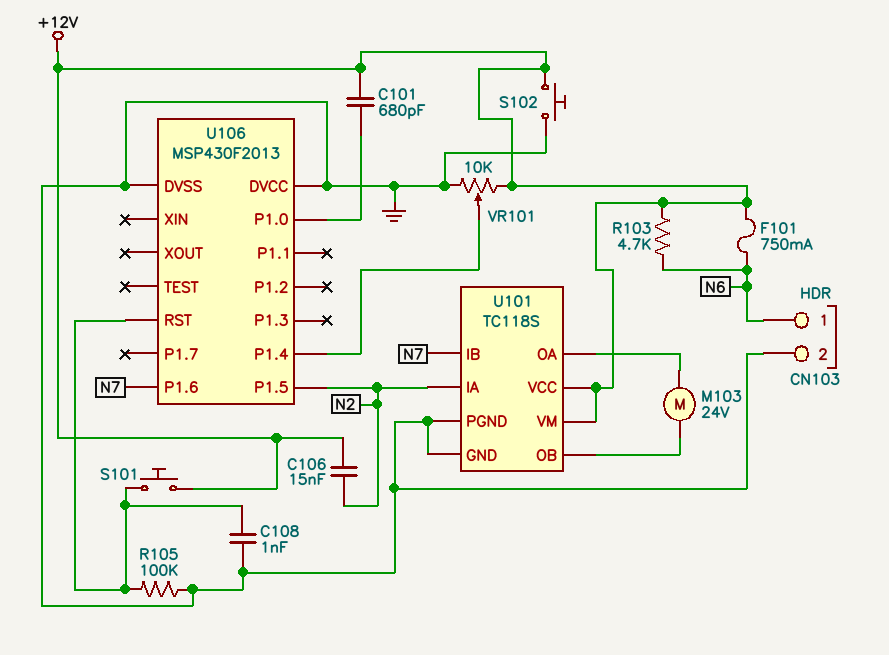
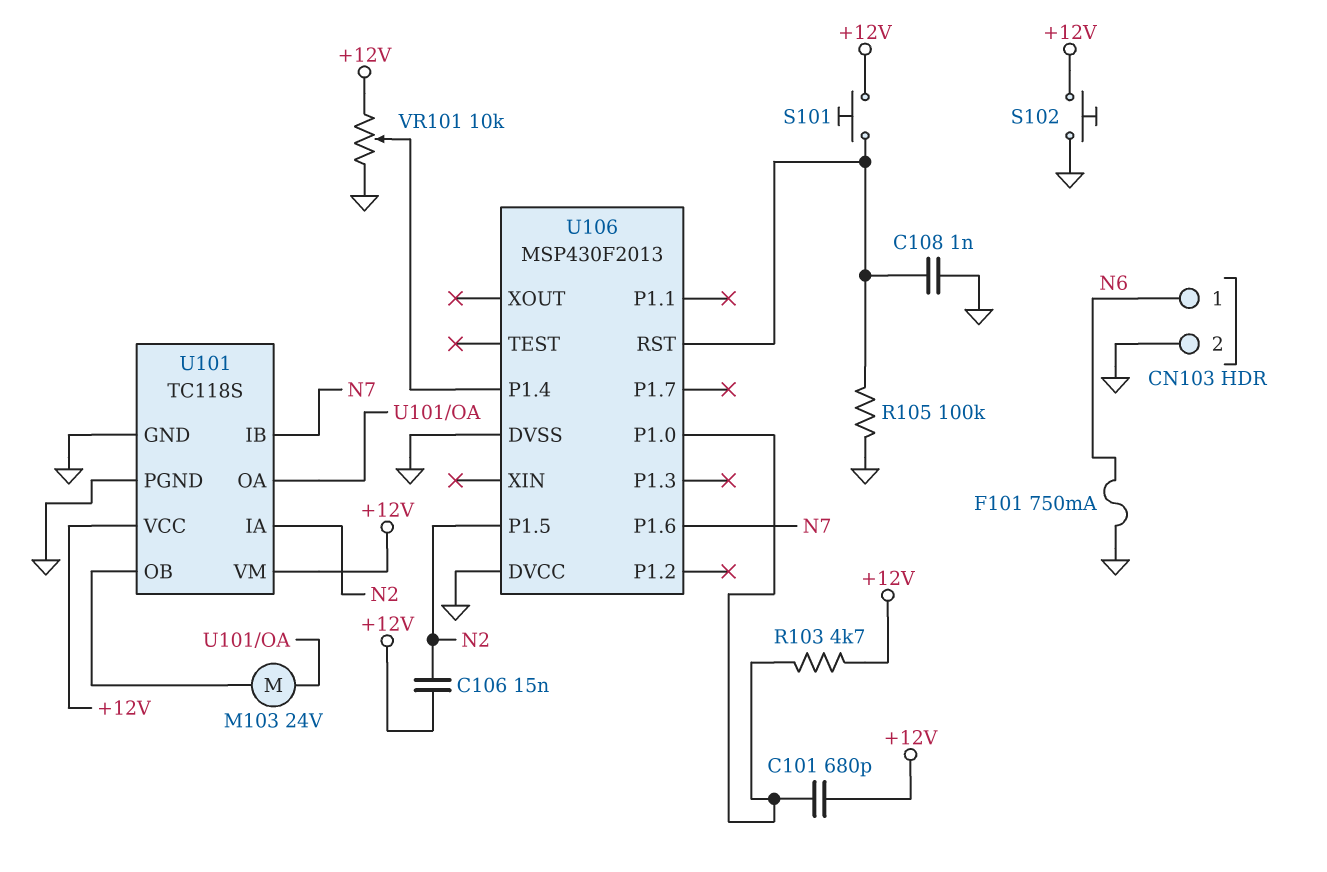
F101: 750mA (+12V, N6) -> 750mA (GND, N6)
R103: 4.7k (+12V, N6) -> 4.7k (+12V, U106/P1.0)

